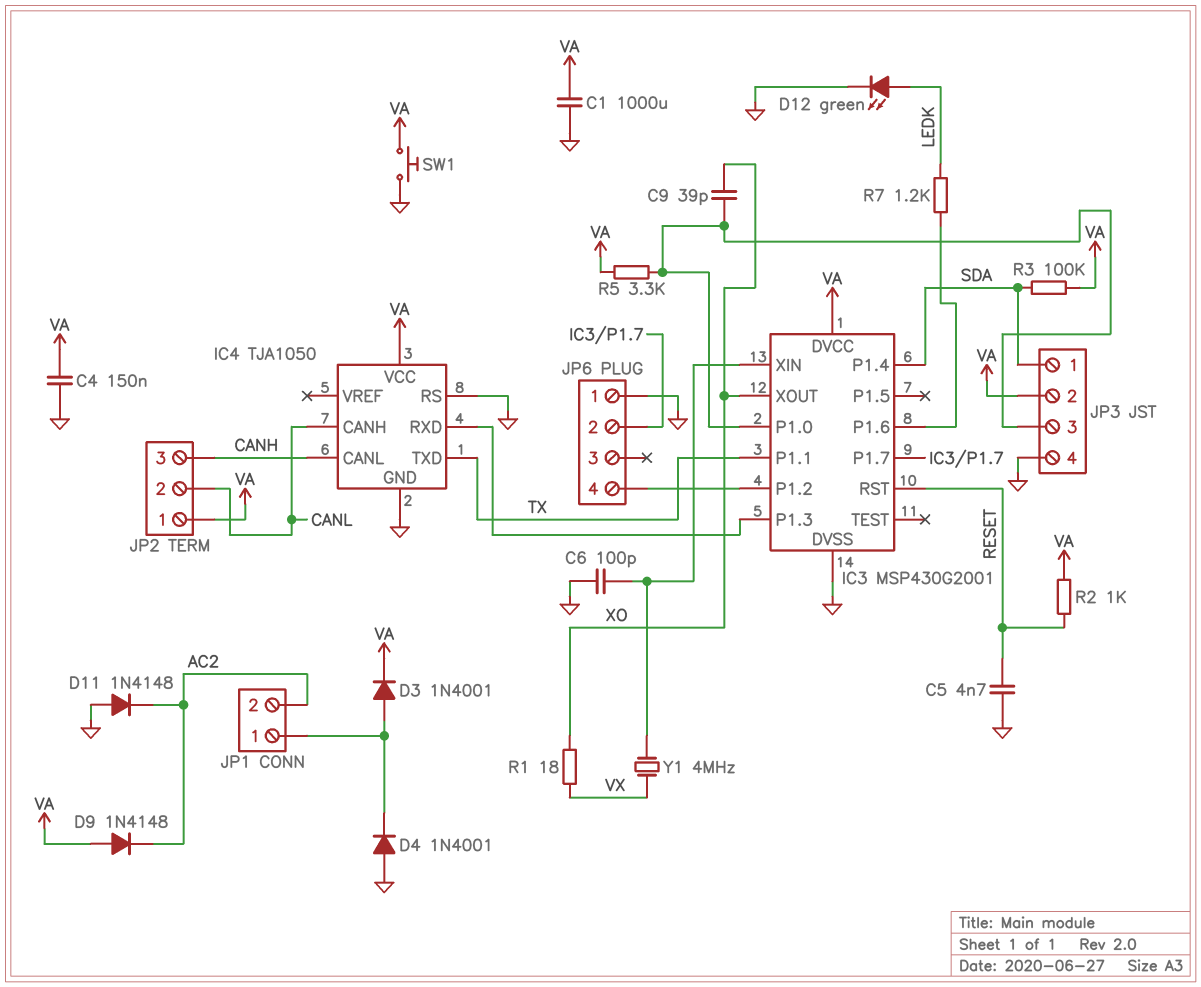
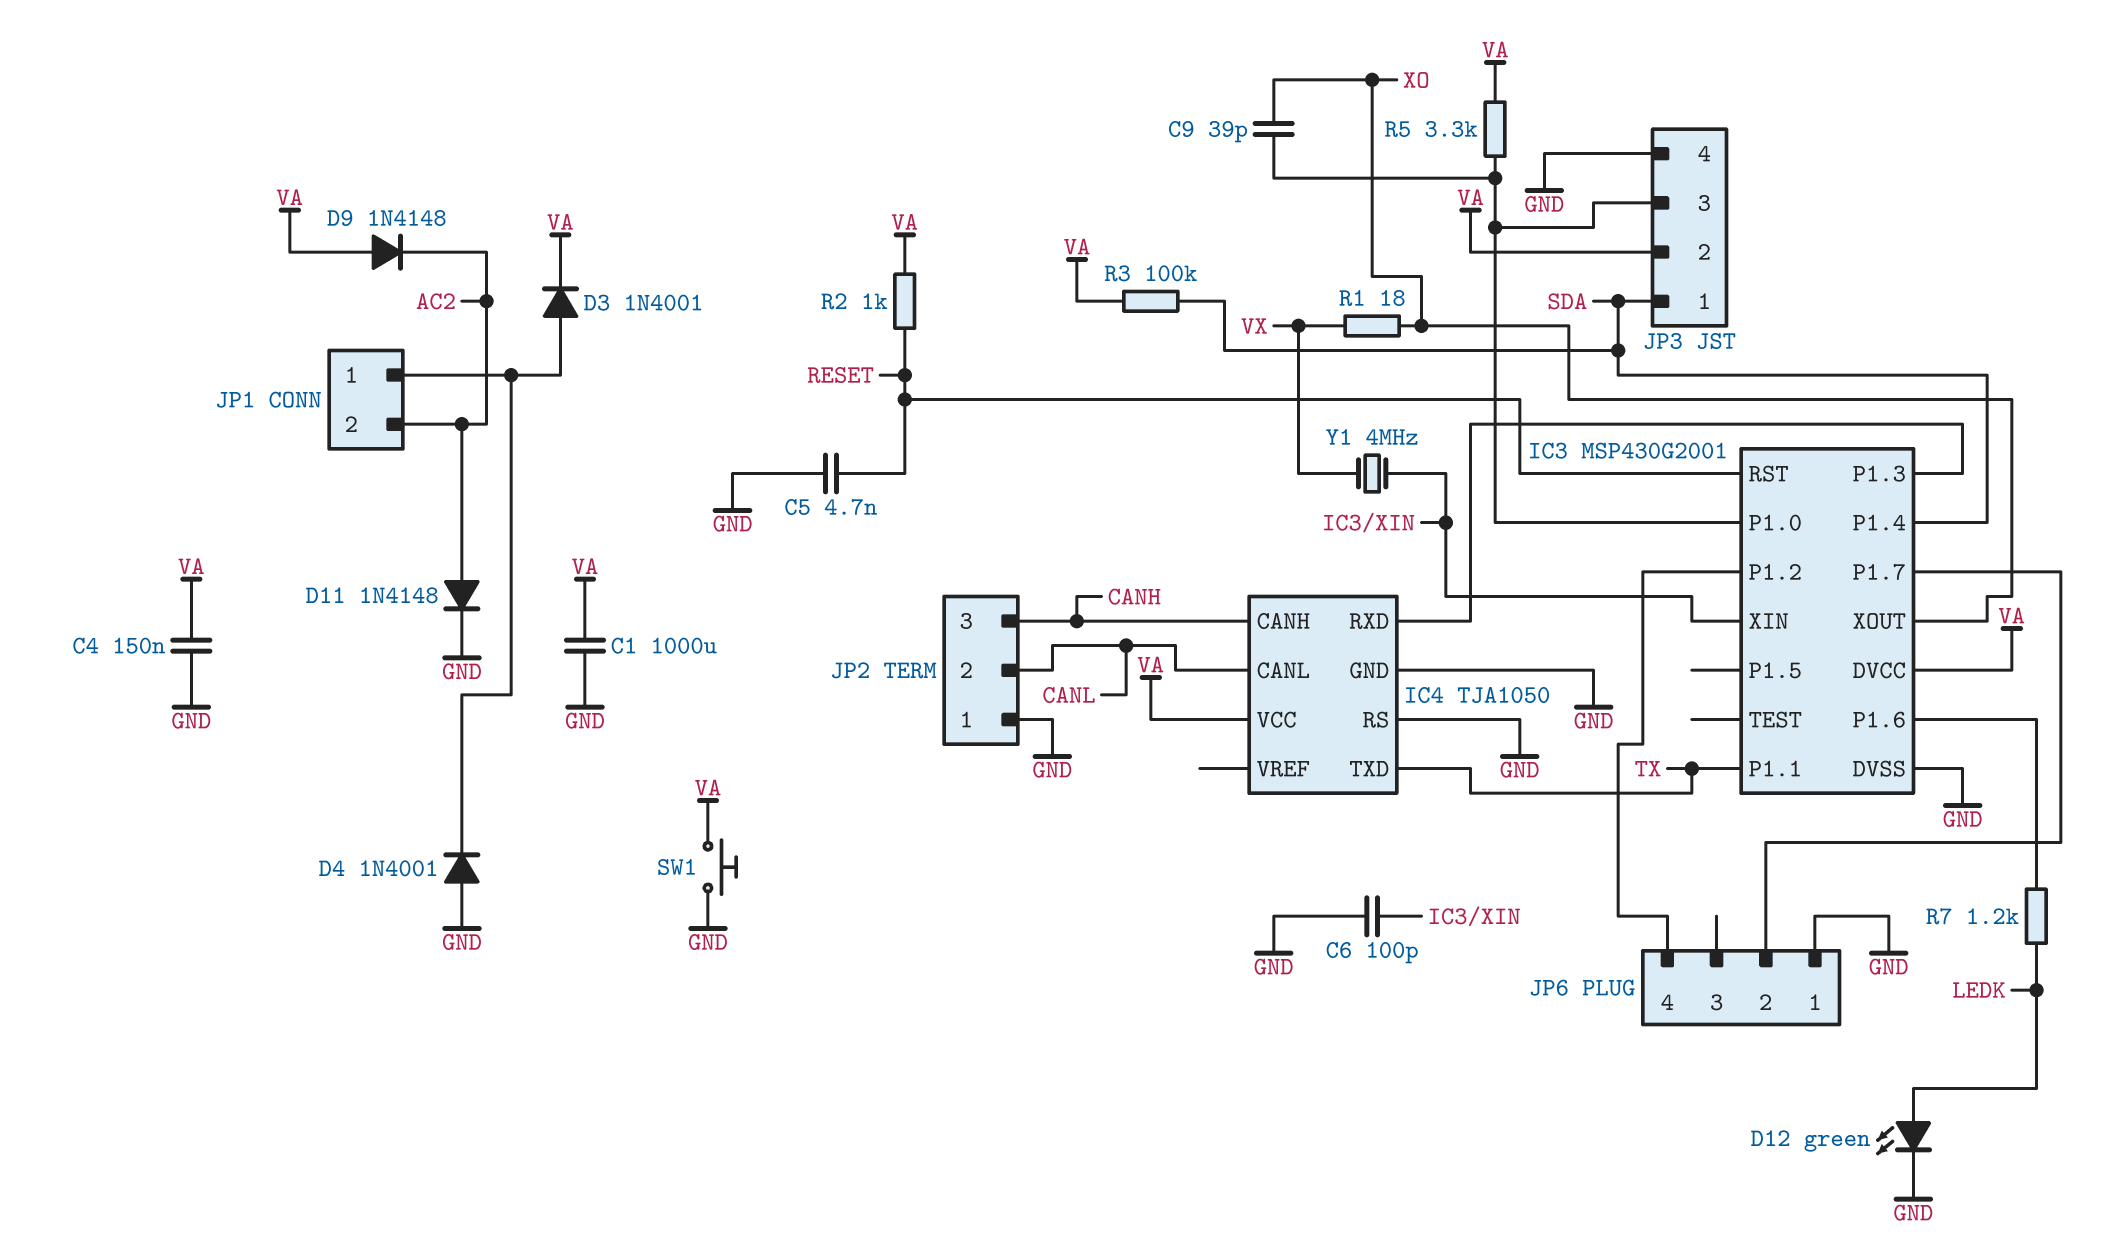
D11: diode 1N4148 (A GND, K AC2) -> diode 1N4148 (A AC2, K GND)
IC4 pin CANH: CANL -> CANH
IC4 pin CANL: CANH -> CANL
JP2 pin 1: VA -> GND

